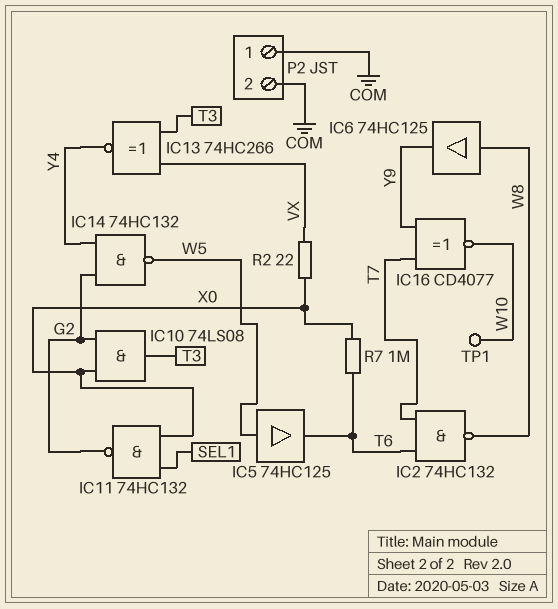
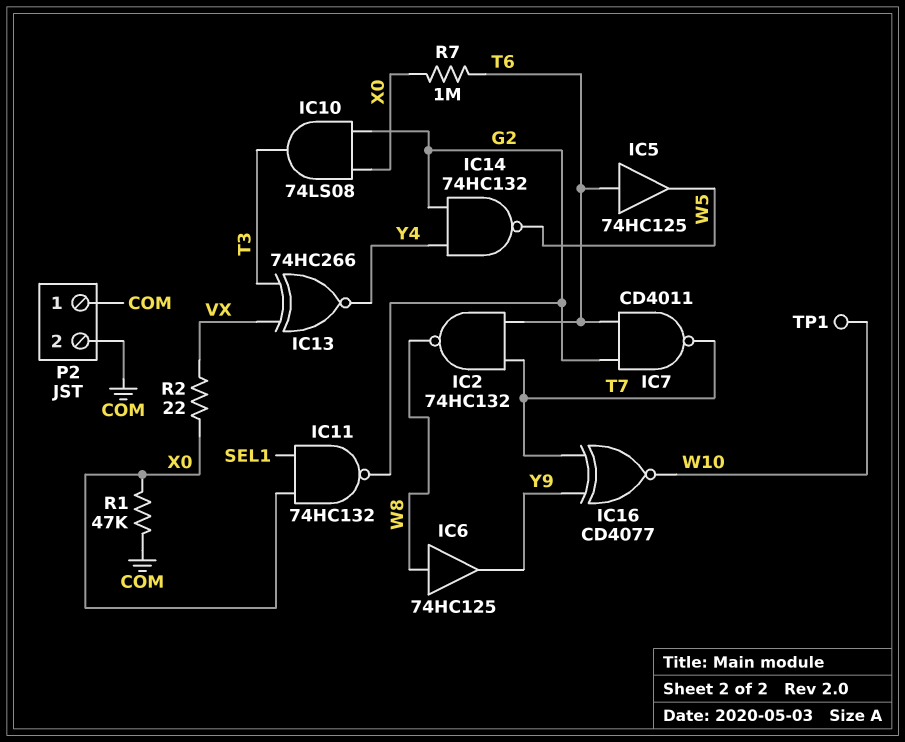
IC5: buffer 74HC125 (in W5, out T6) -> buffer 74HC125 (in T6, out W5)
IC7: none -> NAND CD4011 (in G2, in T6, out T7)
R1: none -> 47k (COM, X0)

